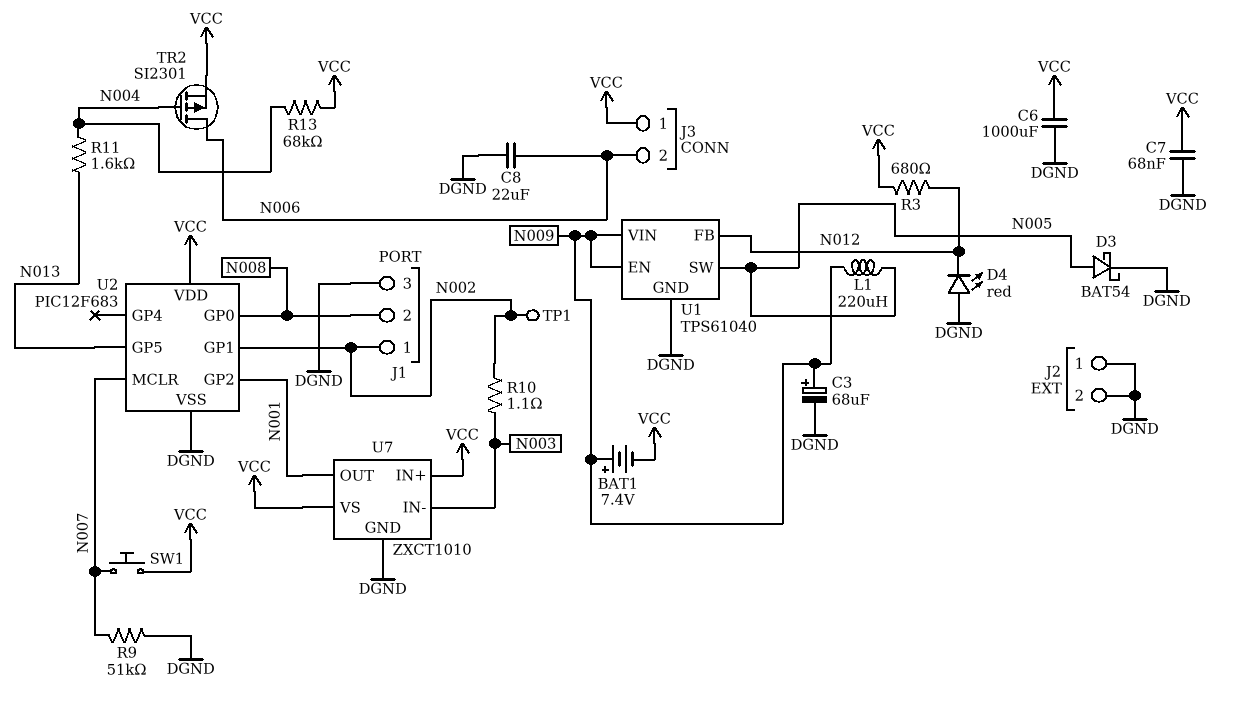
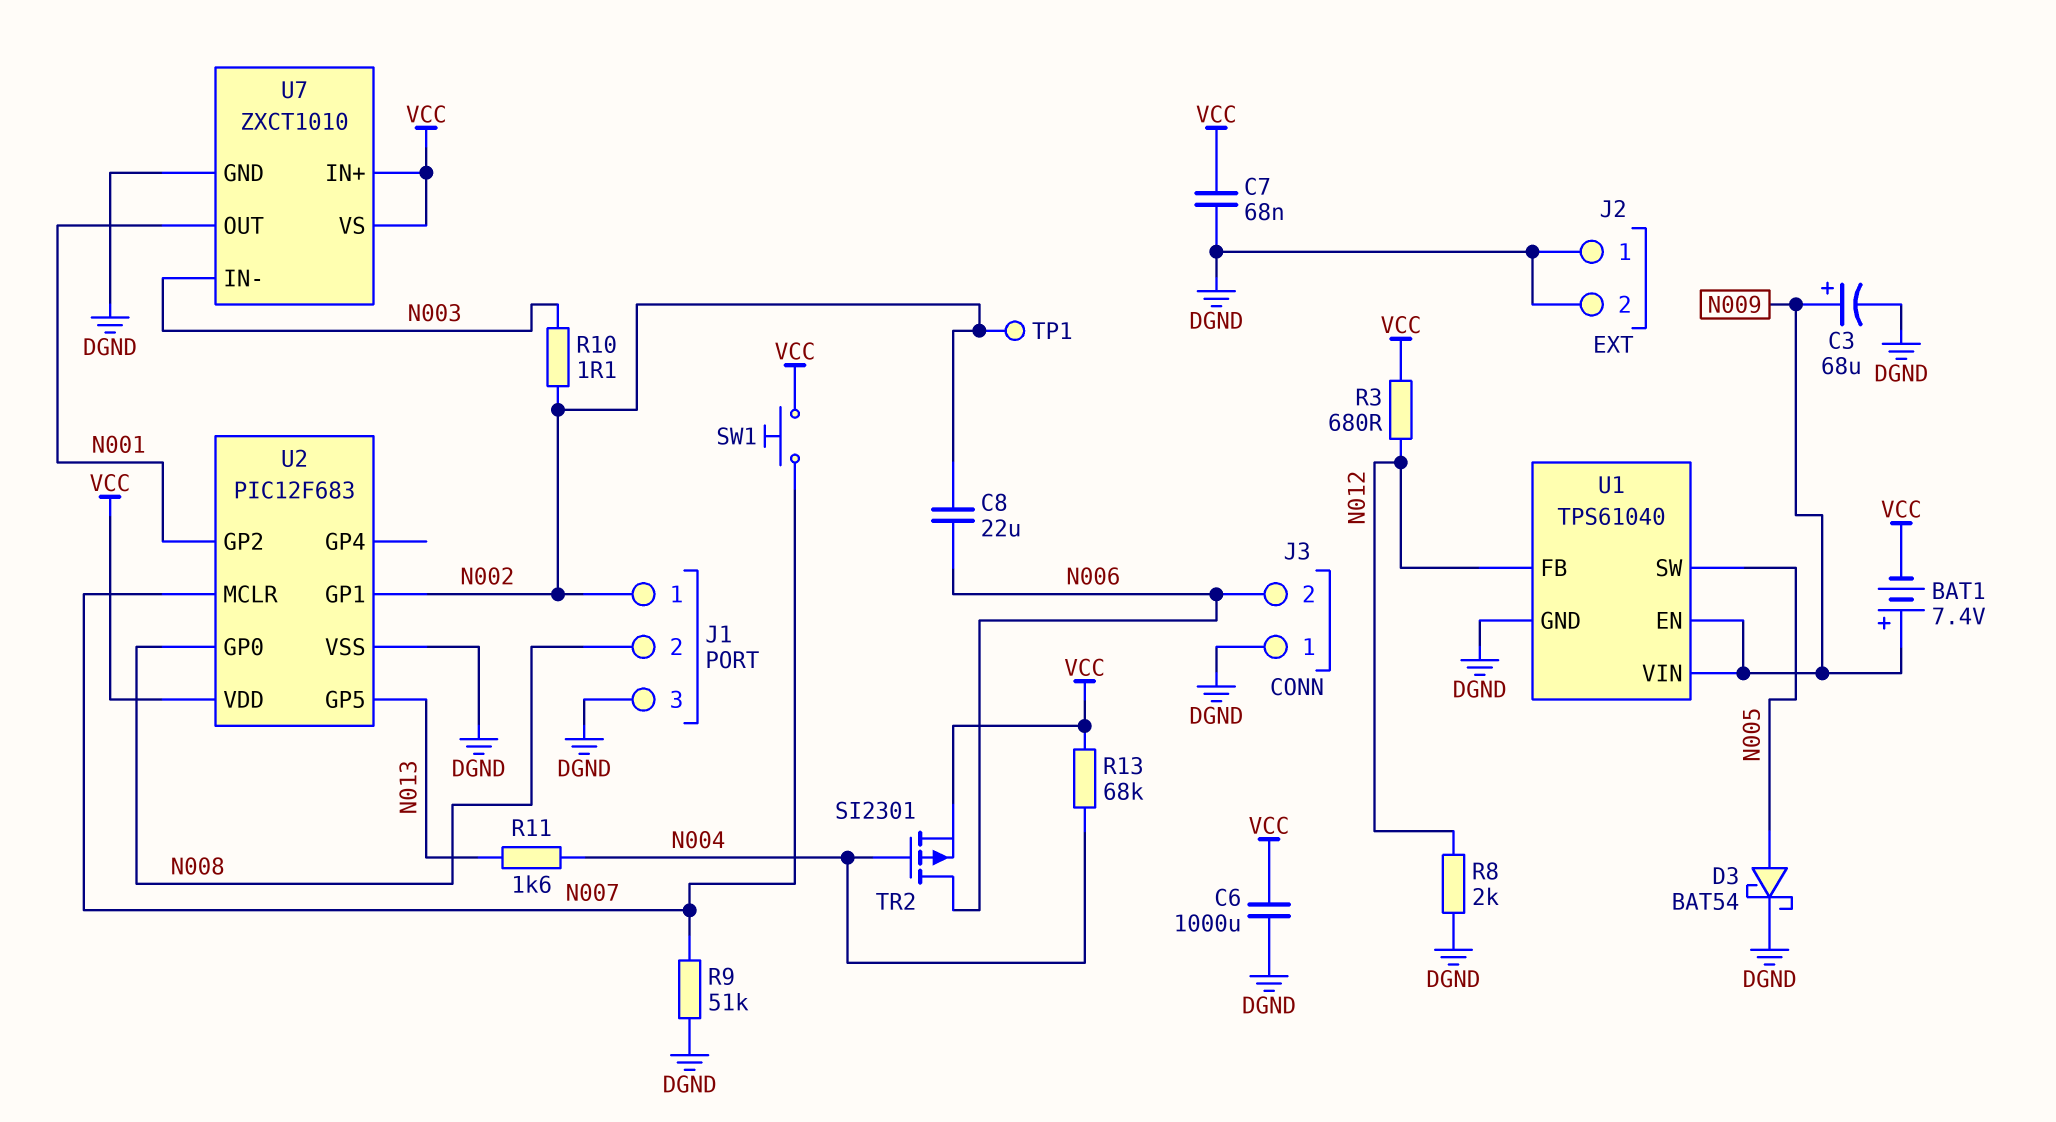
C8: 22uF (DGND, N006) -> 22uF (N002, N006)
D4: LED red (A DGND, K N012) -> none
J3 pin 1: VCC -> DGND
L1: 220uH (N005, N009) -> none
R8: none -> 2k (DGND, N012)

